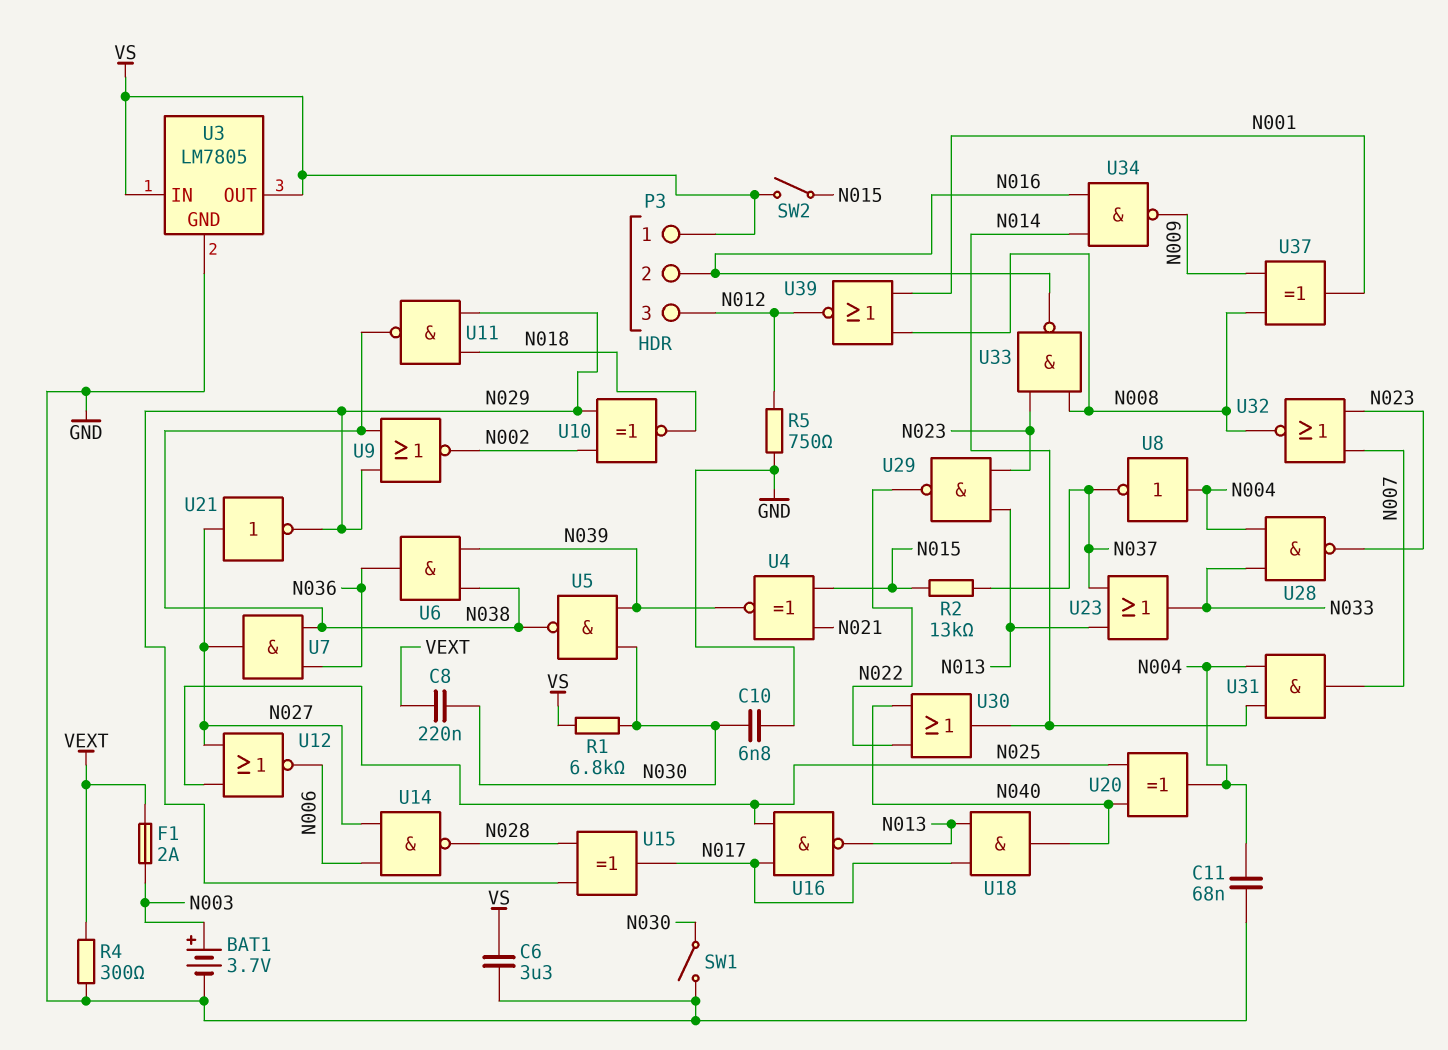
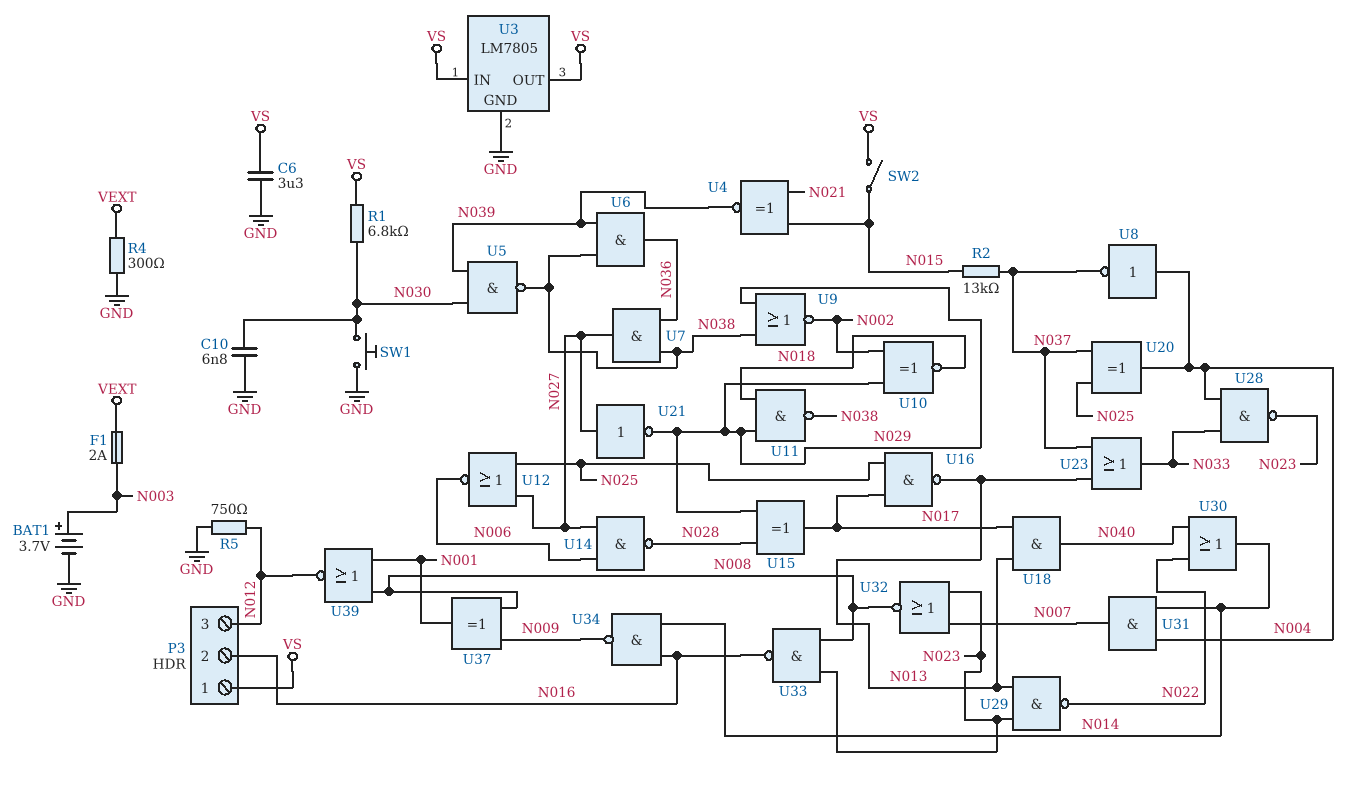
C8: 220nF (N030, VEXT) -> none
C11: 68nF (GND, N004) -> none
SW1: switch (GND, N030) -> button (GND, N030)
U20: XOR (in N025, in N040, out N004) -> XOR (in N025, in N037, out N004)

